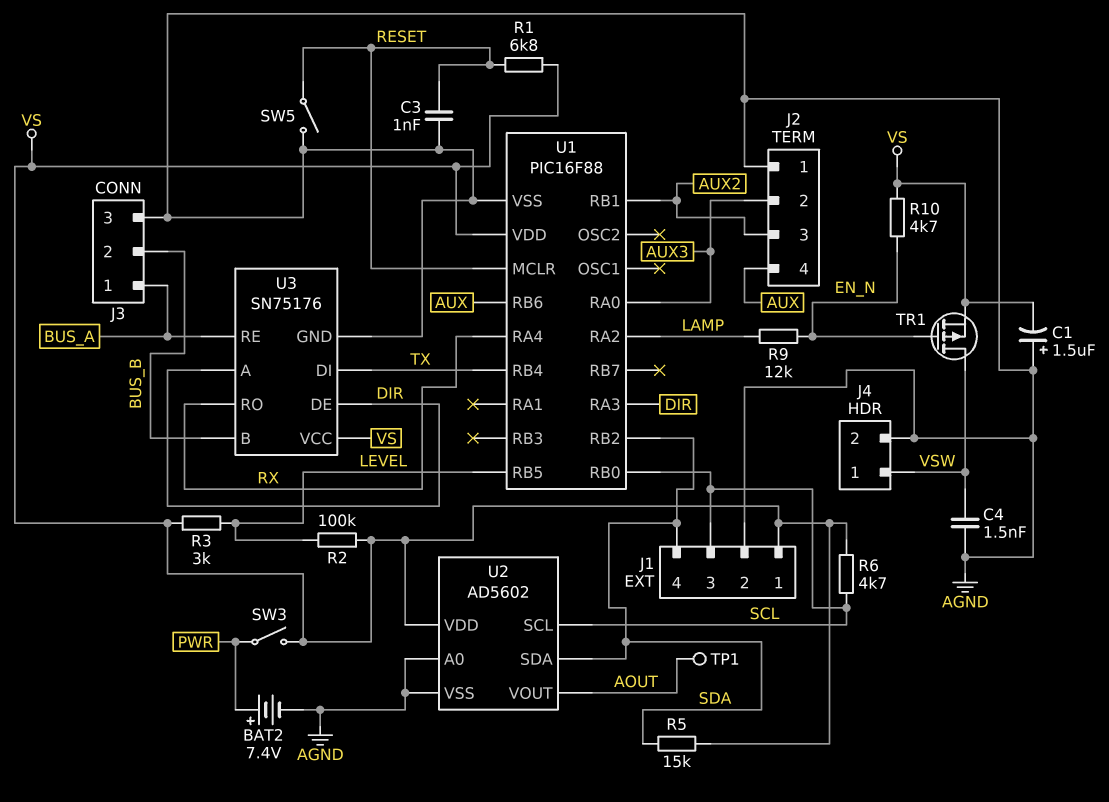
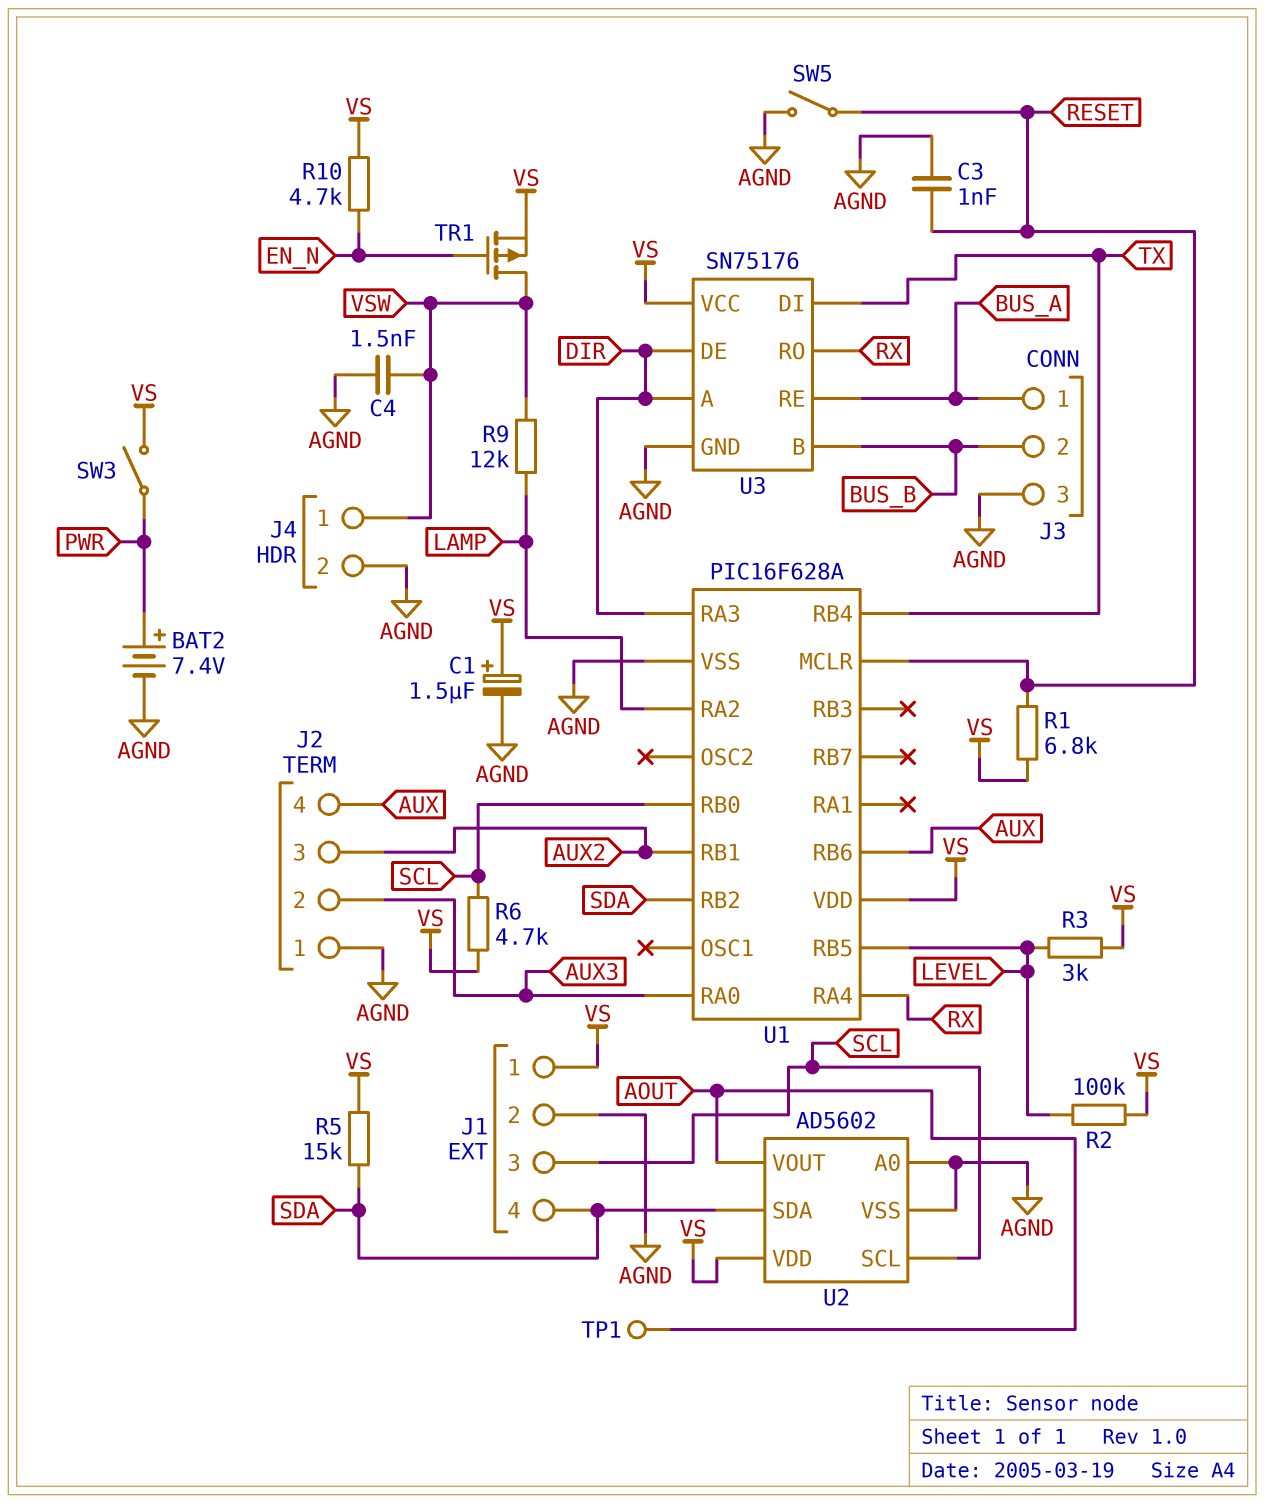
C1: 1.5uF (plus AGND, minus VS) -> 1.5uF (plus VS, minus AGND)
R9: 12k (EN_N, LAMP) -> 12k (LAMP, VSW)
U1: PIC16F88 -> PIC16F628A

